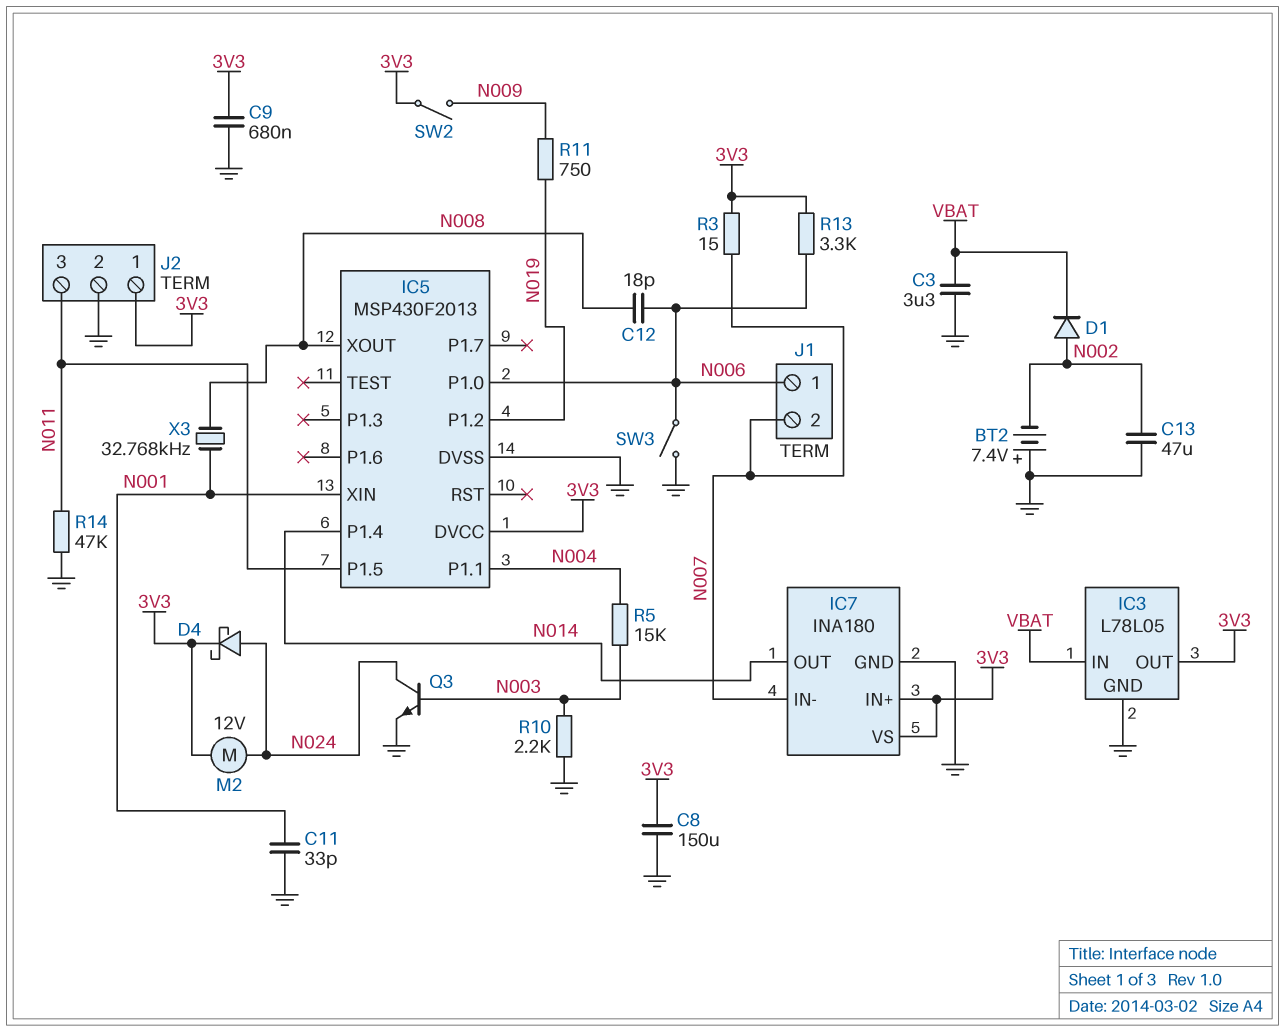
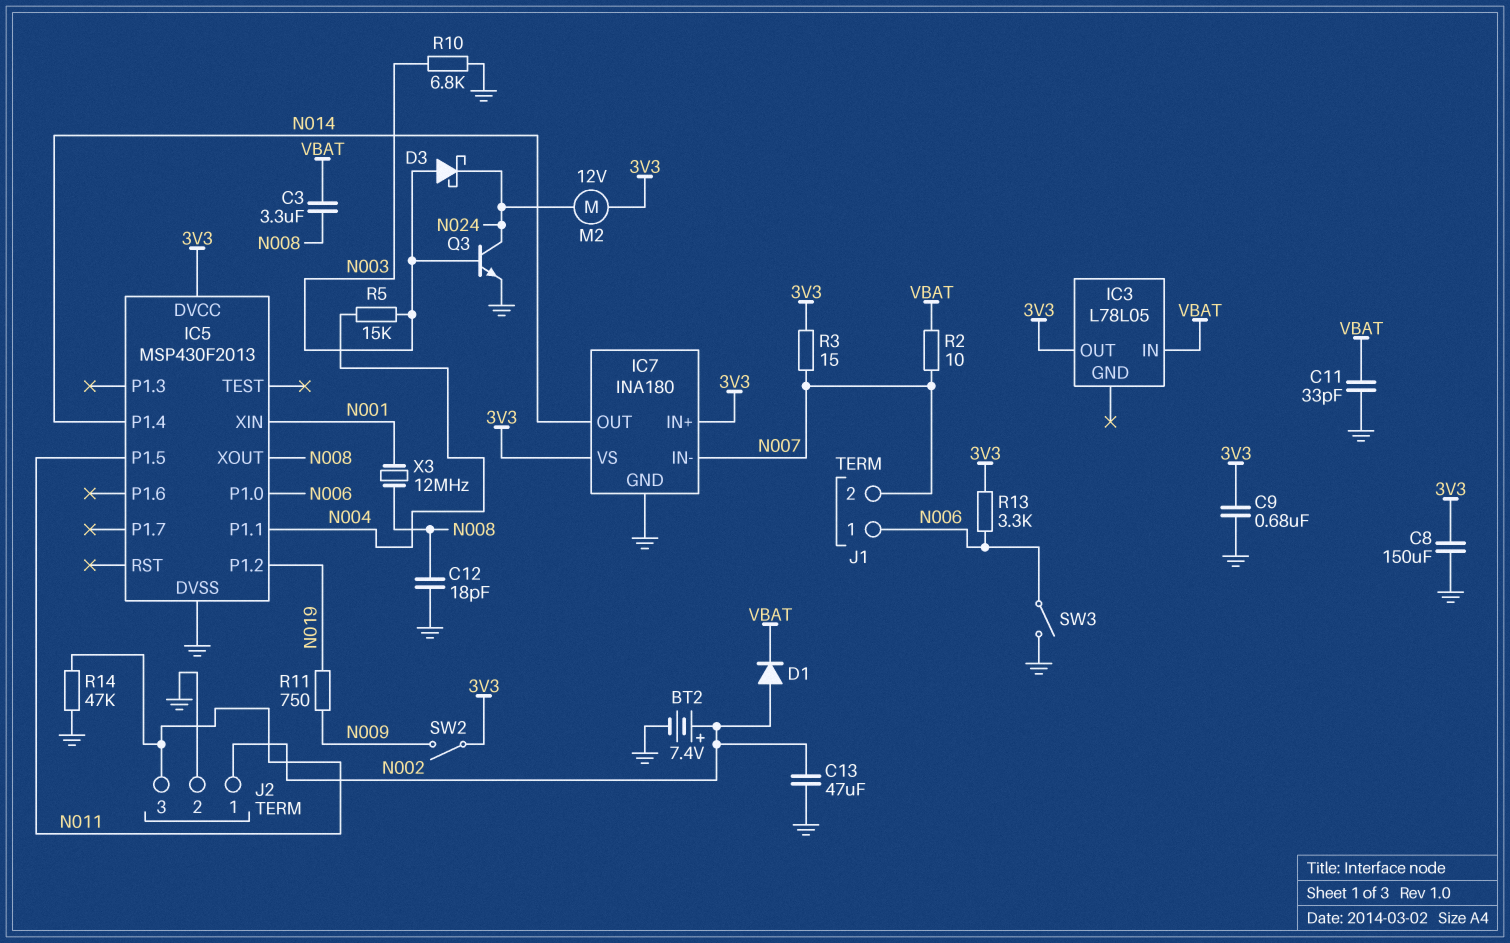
BT2: 7.4V (plus GND, minus N002) -> 7.4V (plus N002, minus GND)
C3: 3.3uF (GND, VBAT) -> 3.3uF (N008, VBAT)
C11: 33pF (GND, N001) -> 33pF (GND, VBAT)
C12: 18pF (N006, N008) -> 18pF (GND, N008)
D3: none -> schottky (A N003, K N024)
D4: schottky (A N024, K 3V3) -> none
IC3 pin GND: GND -> none
J2 pin 1: 3V3 -> N002
R2: none -> 10 (N007, VBAT)
R10: 2.2k (GND, N003) -> 6.8k (GND, N003)
X3: 32.768kHz (N001, N008) -> 12MHz (N001, N008)

